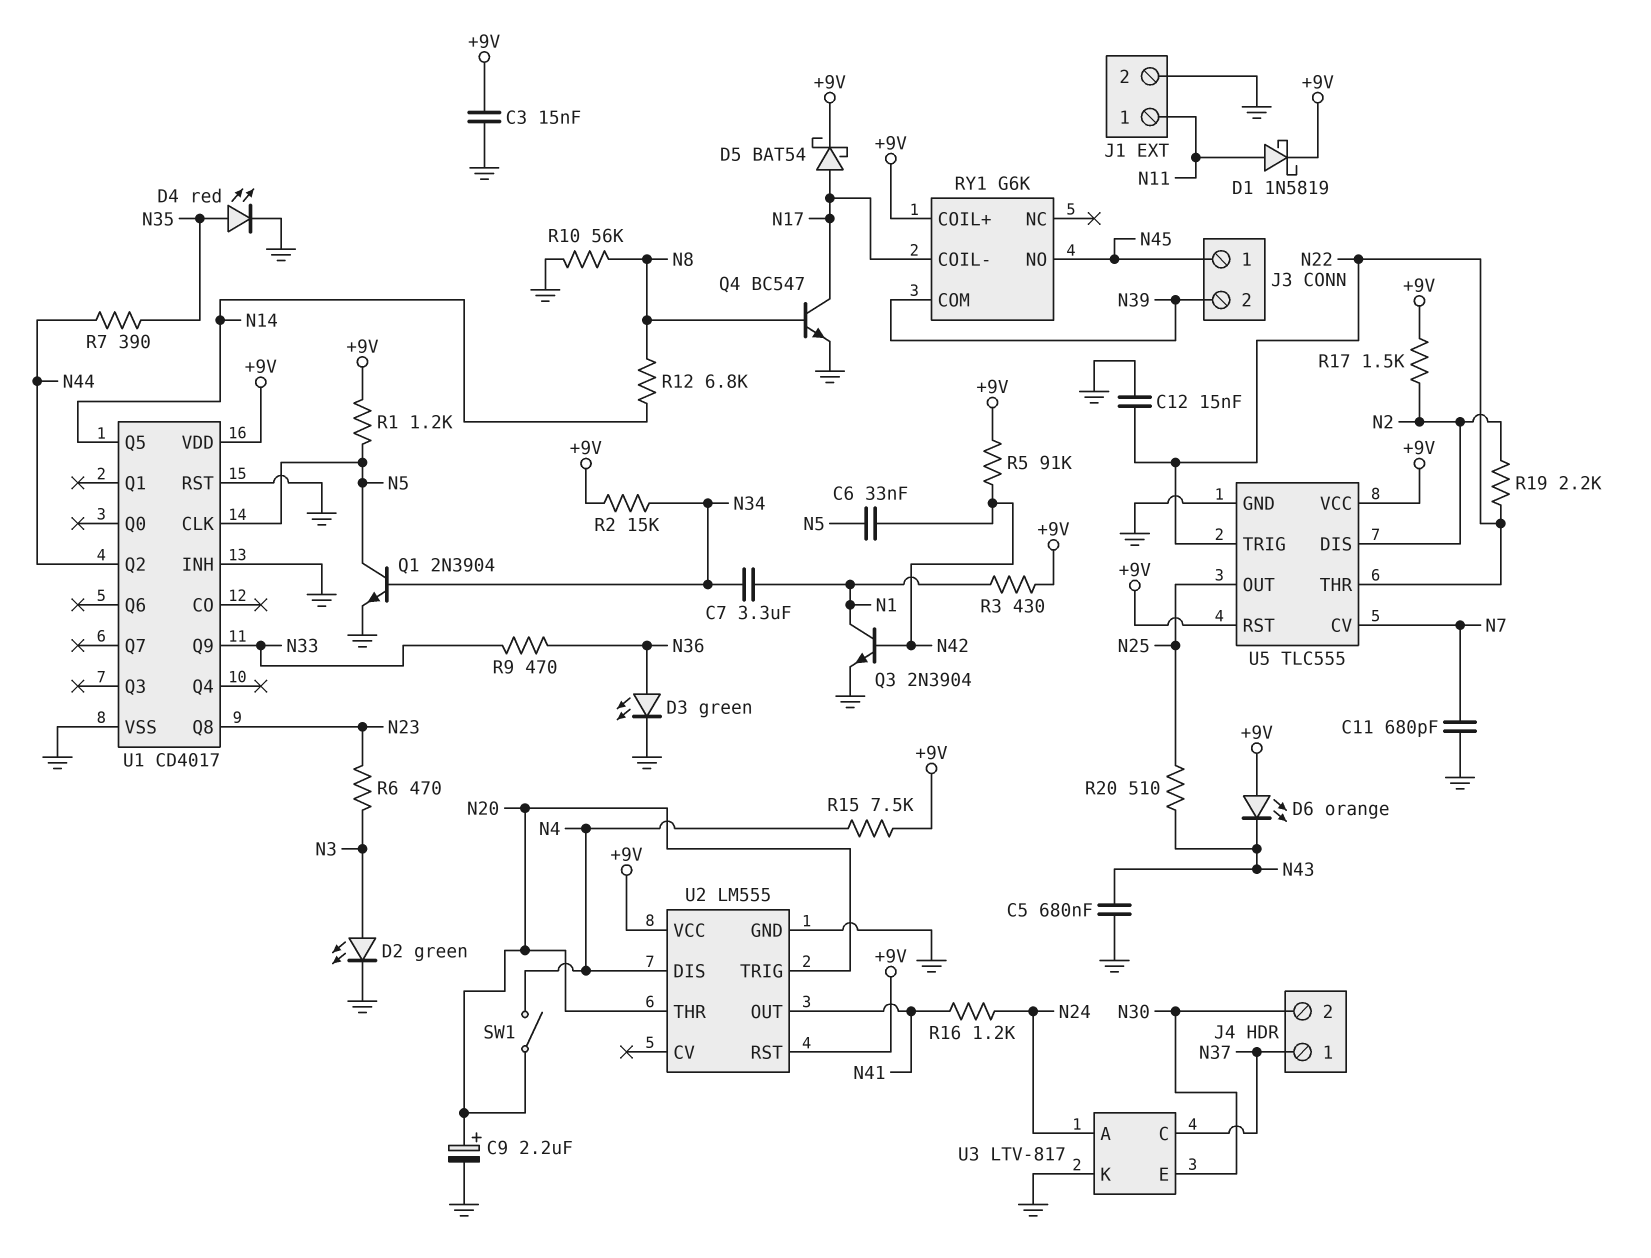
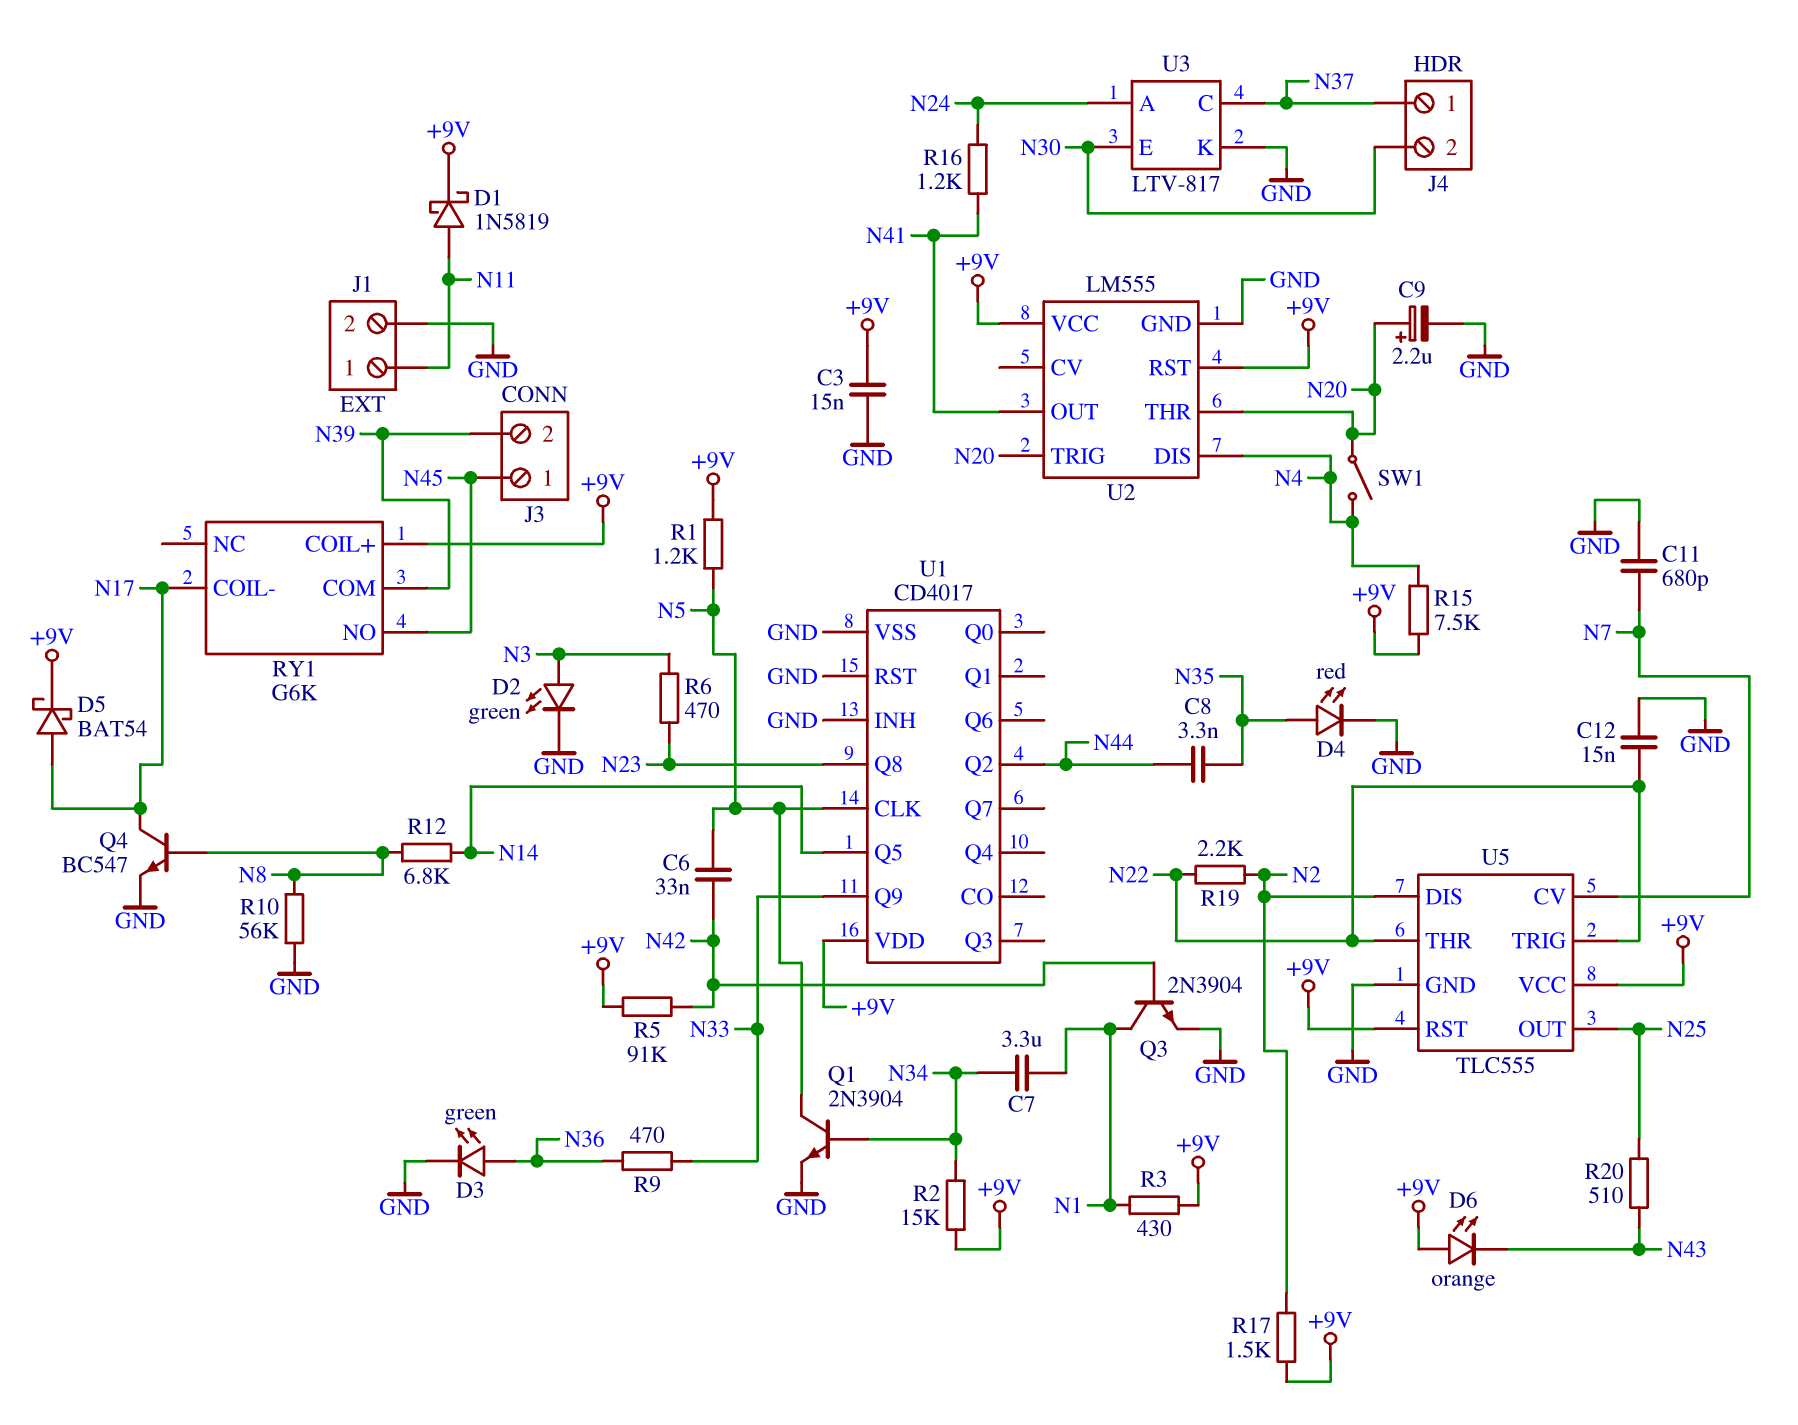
C5: 680nF (GND, N43) -> none
C8: none -> 3.3nF (N35, N44)
R7: 390 (N35, N44) -> none

